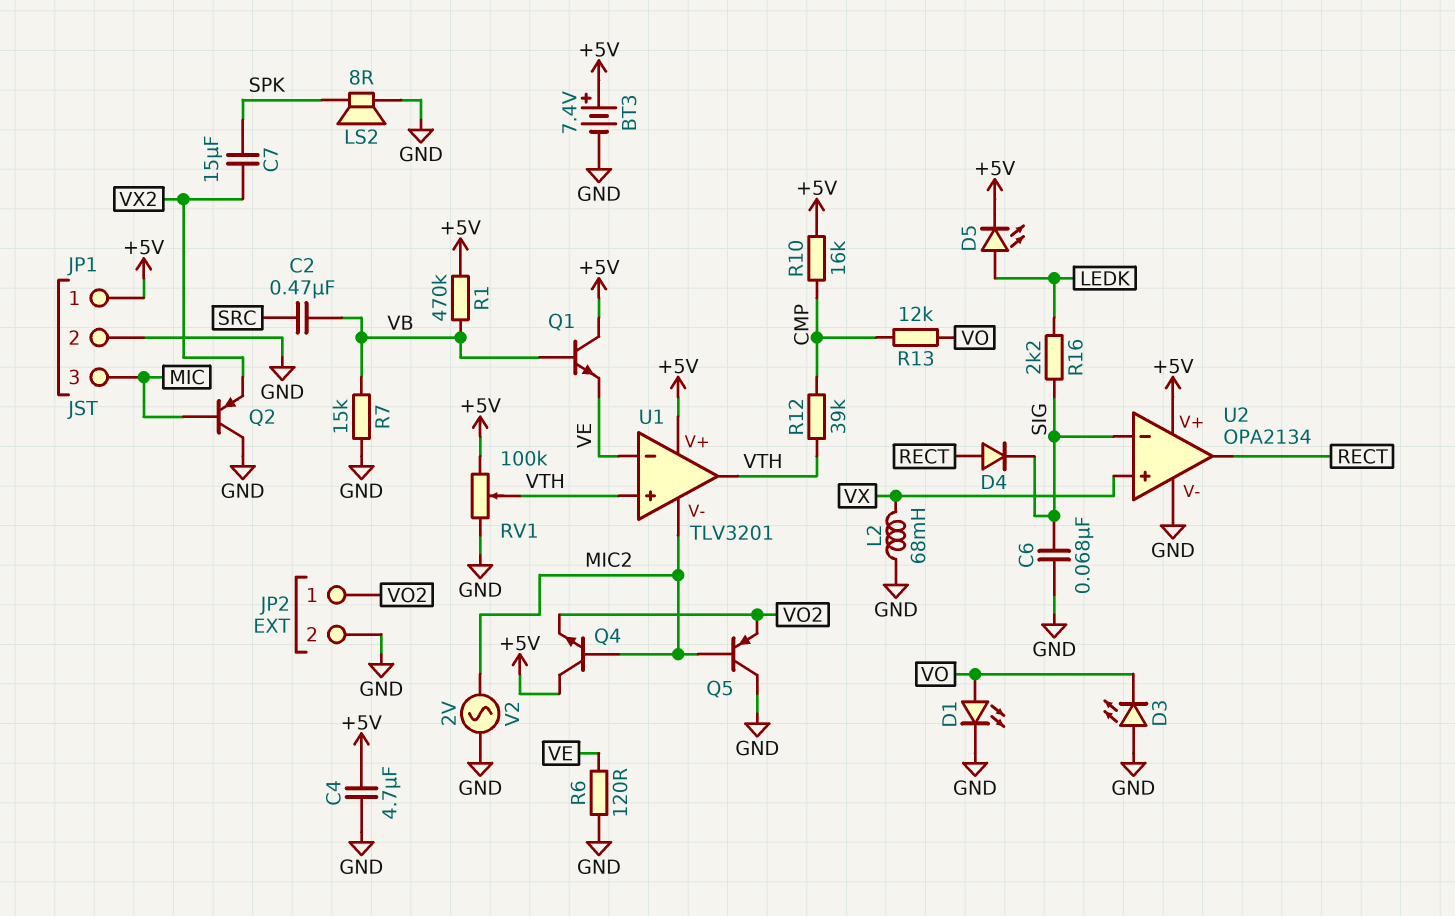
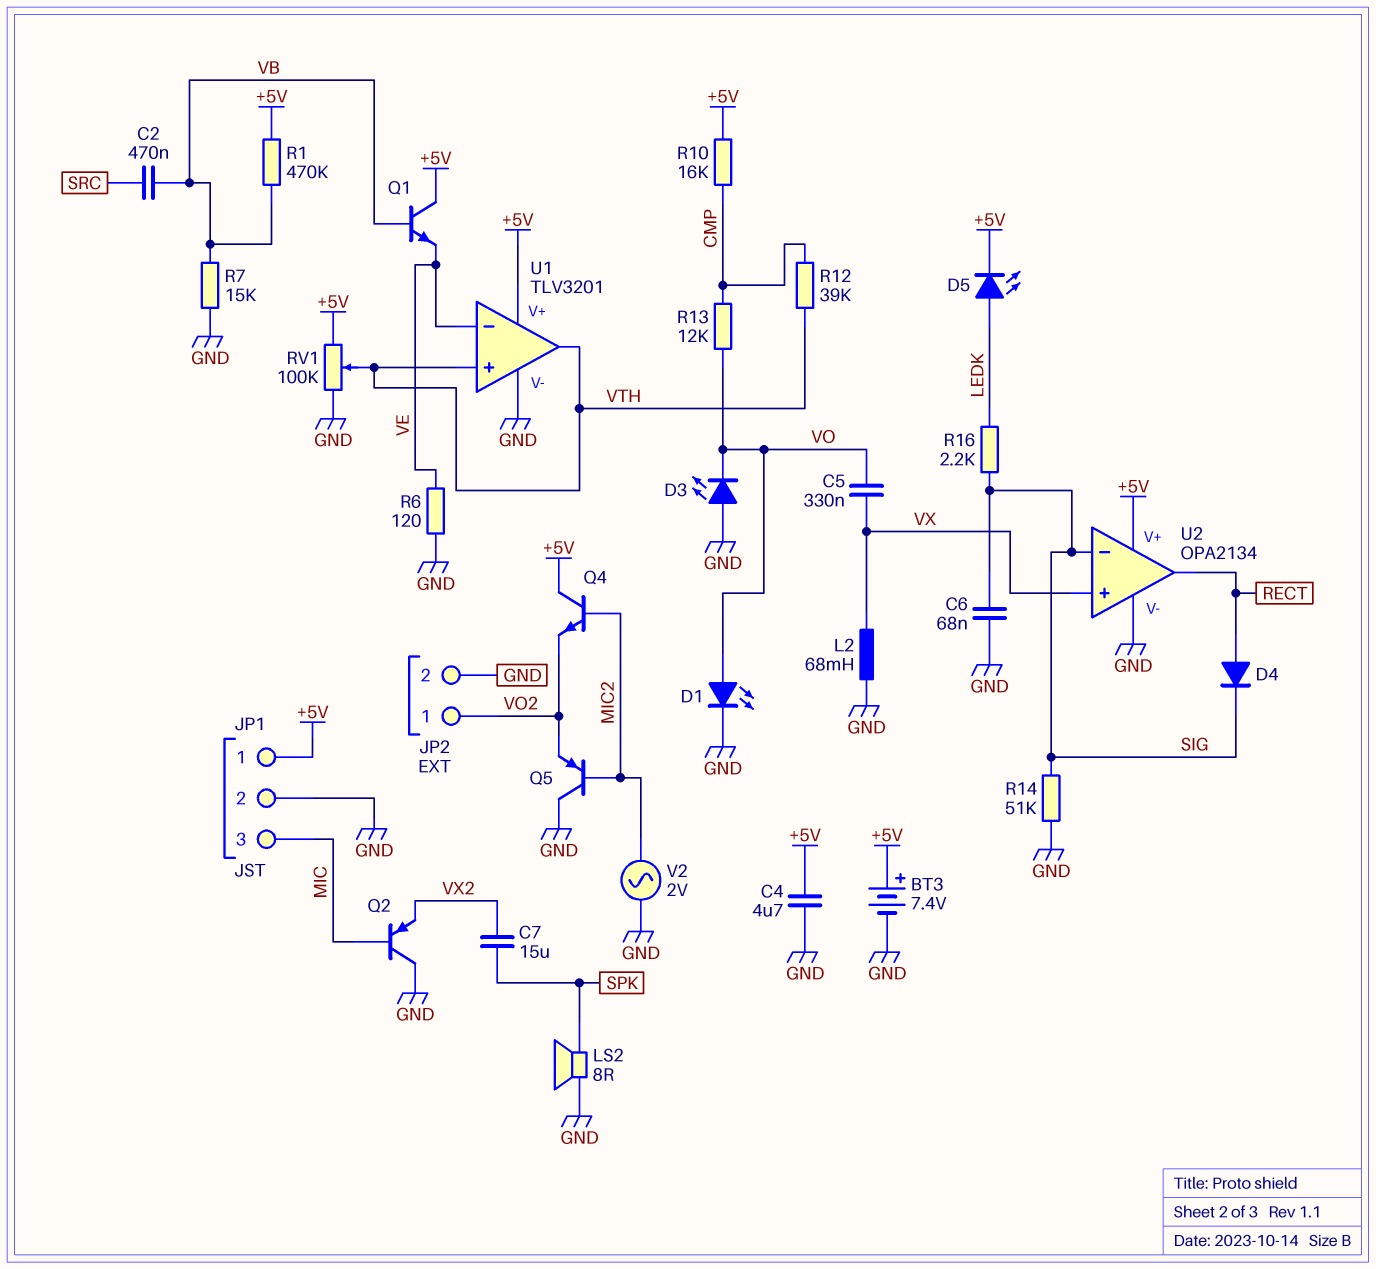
C5: none -> 330nF (VO, VX)
R14: none -> 51k (GND, SIG)
U1 pin V-: MIC2 -> GND

